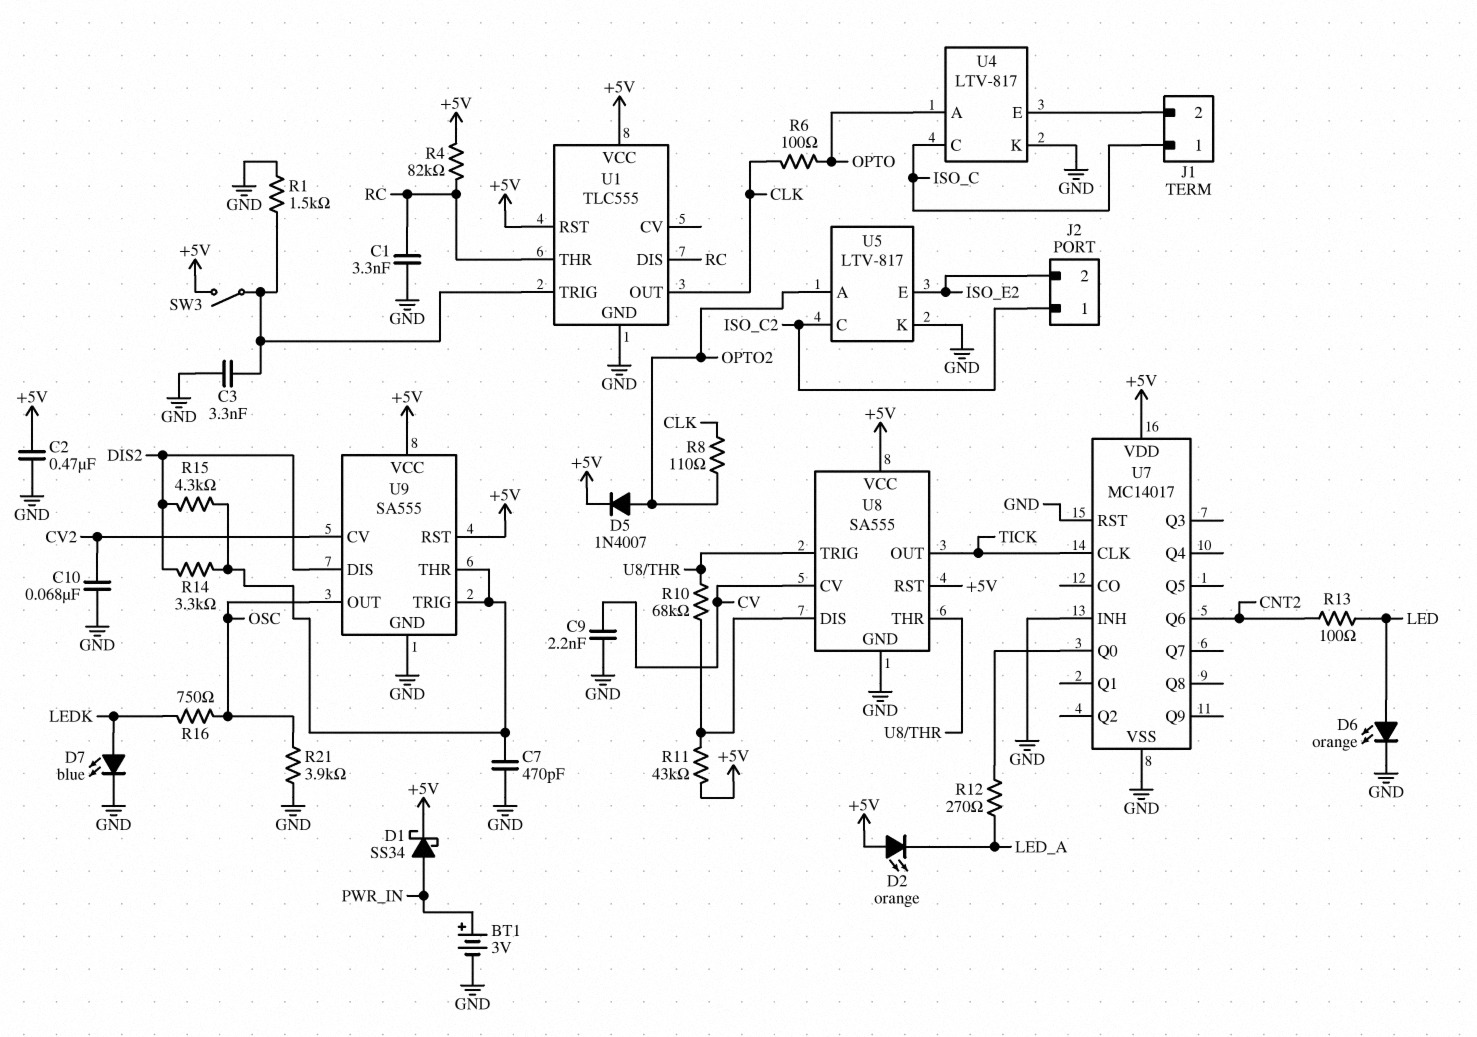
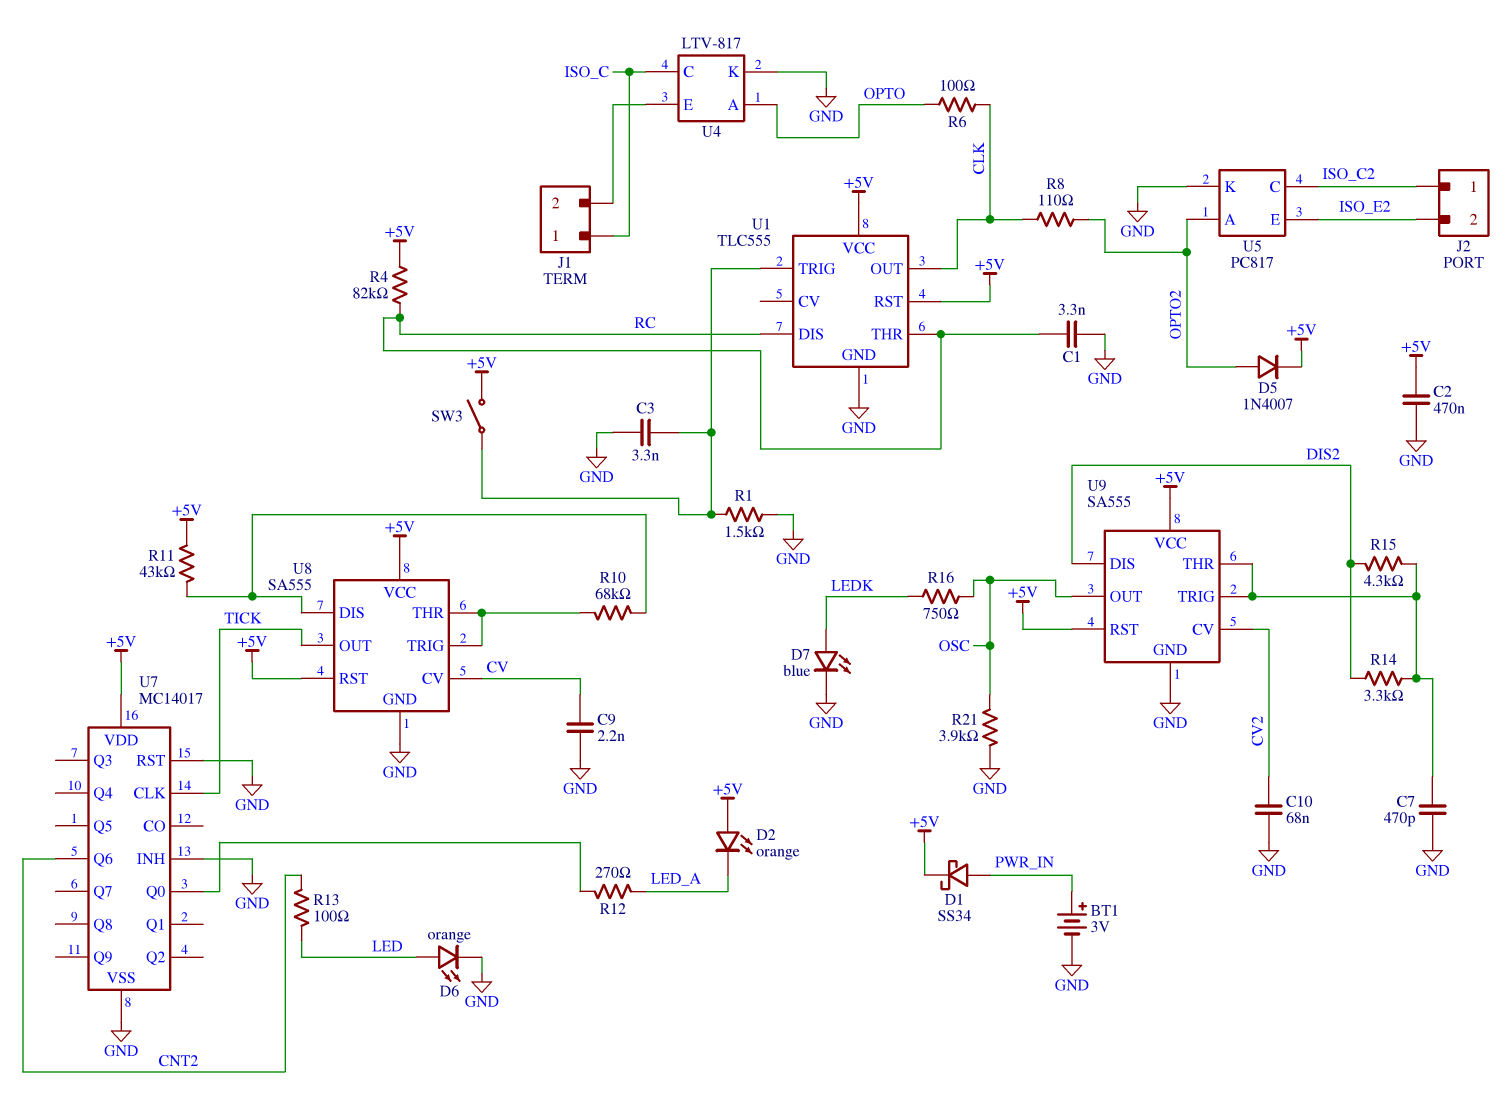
U5: LTV-817 -> PC817

